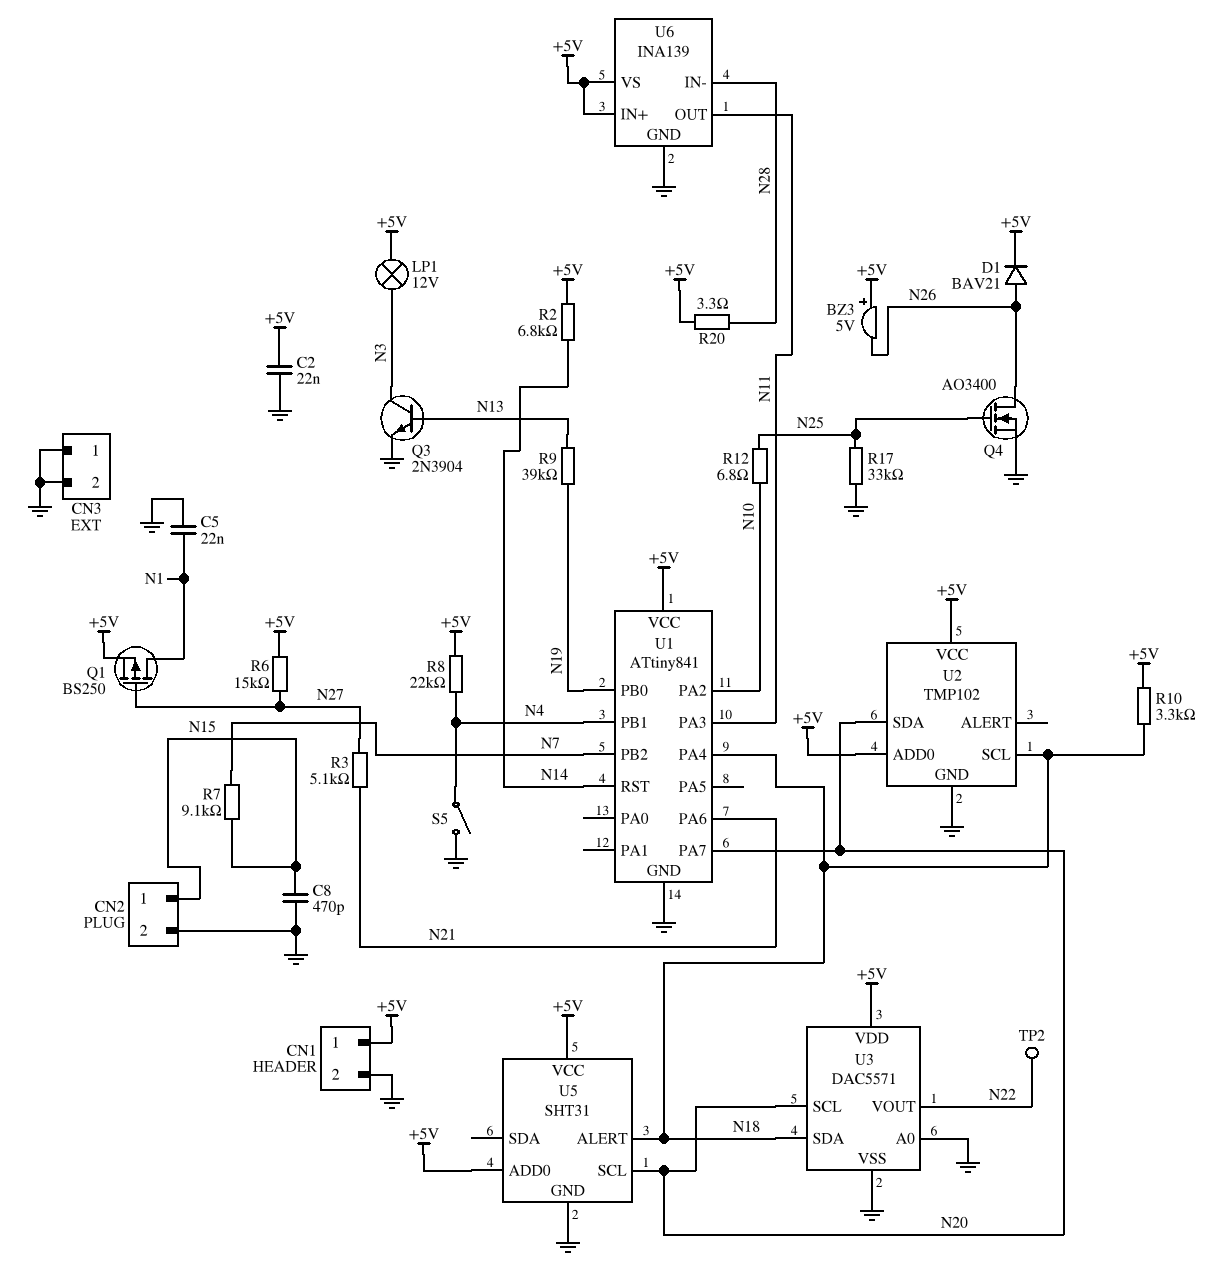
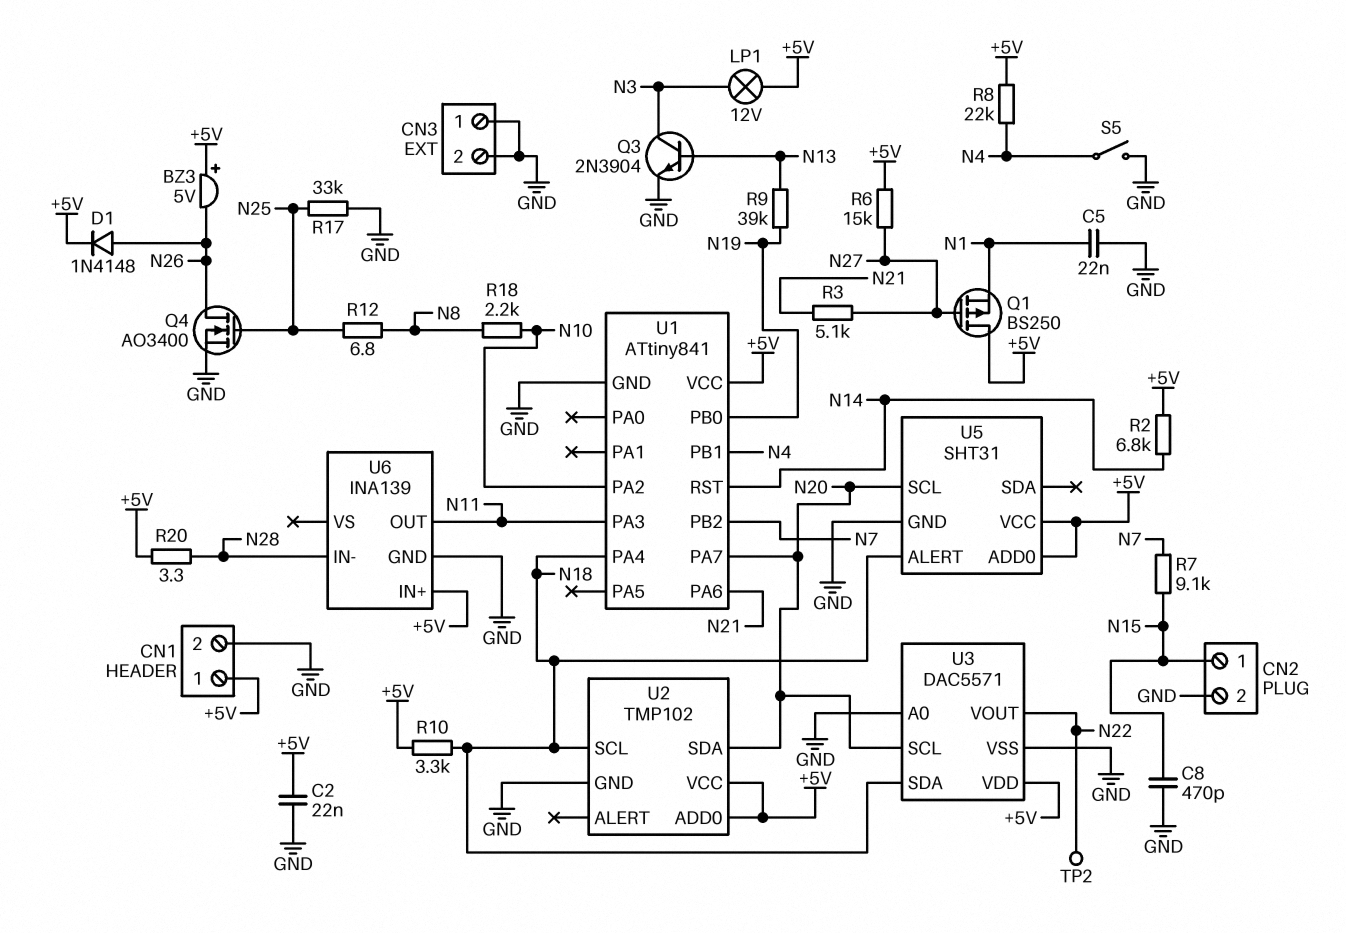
D1: diode BAV21 (A N26, K +5V) -> diode 1N4148 (A N26, K +5V)
Q1: PMOS BS250 (G N27, D N1, S +5V) -> PMOS BS250 (G N27, D +5V, S N1)
R12: 6.8 (N10, N25) -> 6.8 (N8, N25)
R18: none -> 2.2k (N8, N10)
U6 pin VS: +5V -> none

